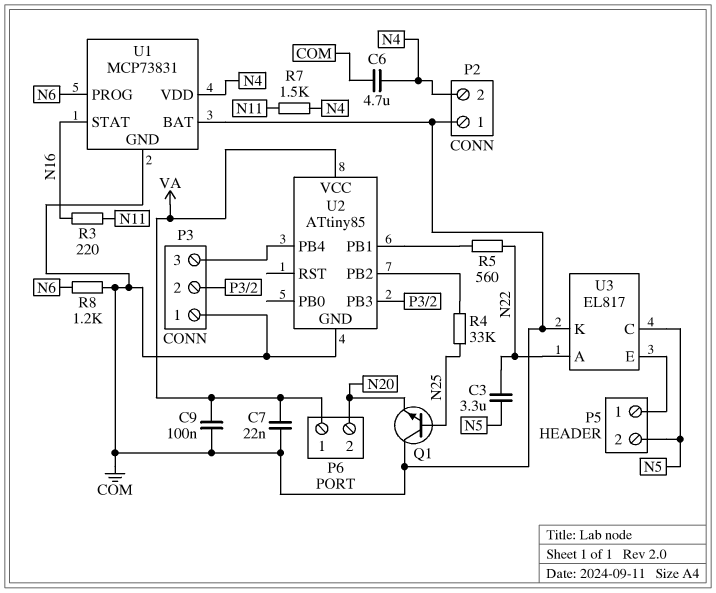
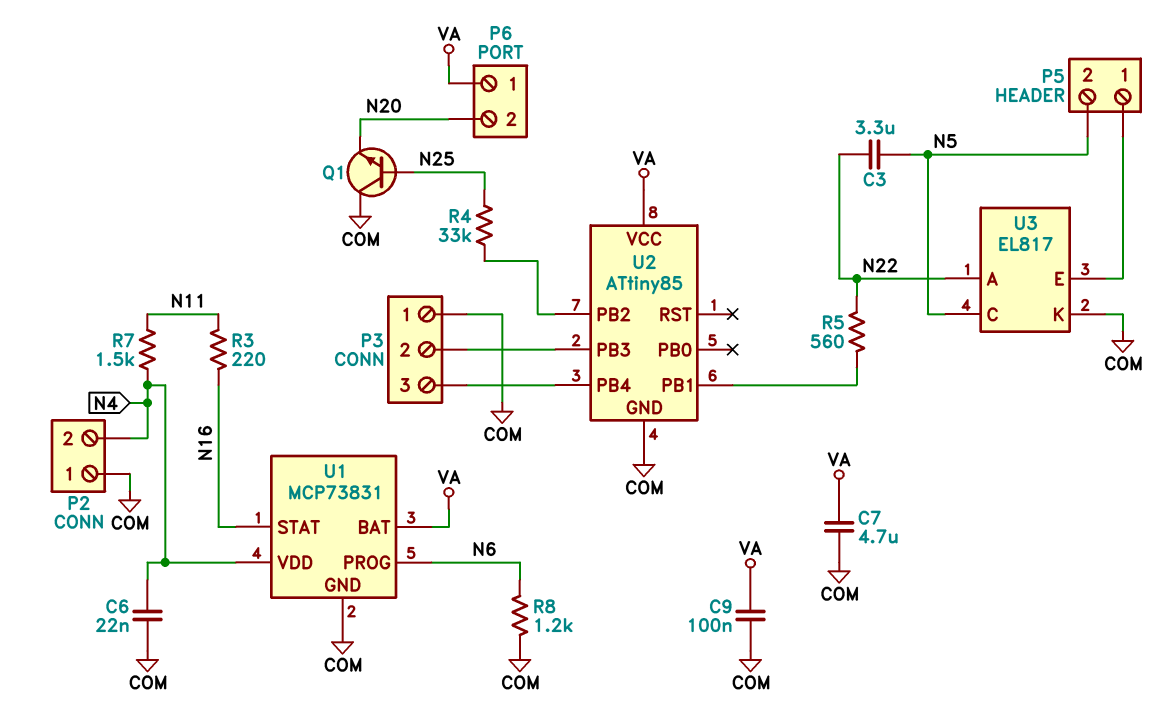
C6: 4.7uF (COM, N4) -> 22nF (COM, N4)
C7: 22nF (COM, VA) -> 4.7uF (COM, VA)
U1 pin BAT: COM -> VA

